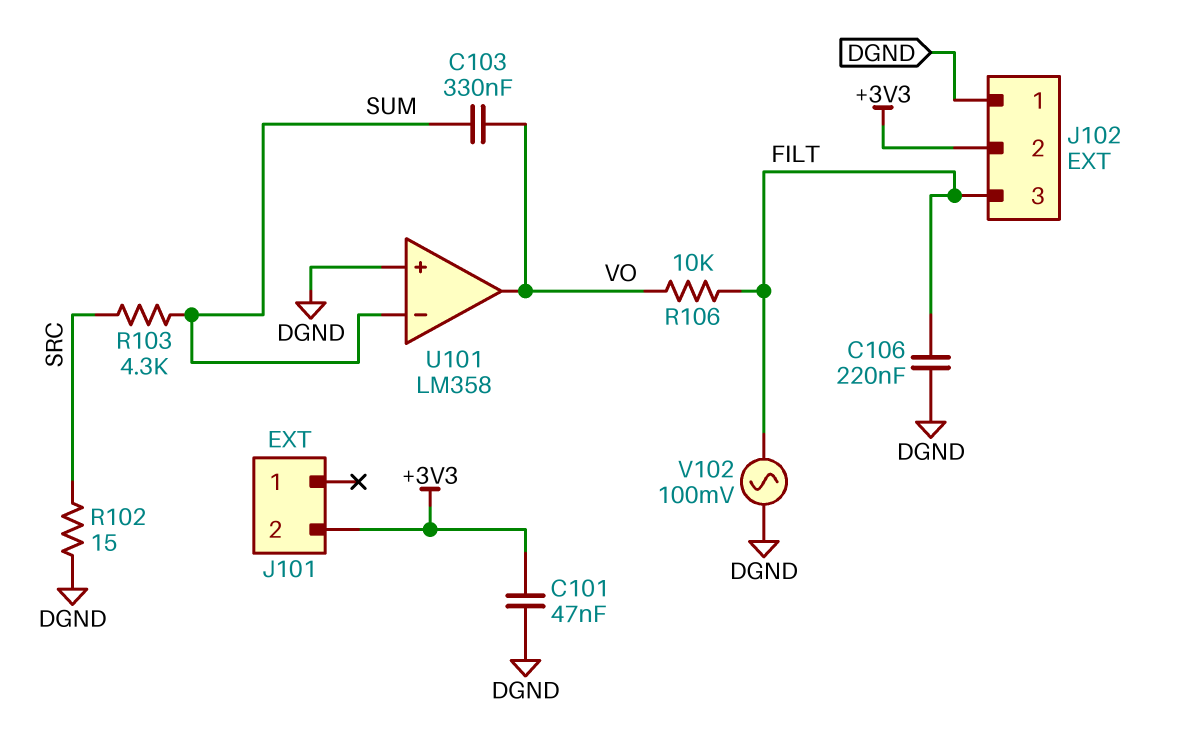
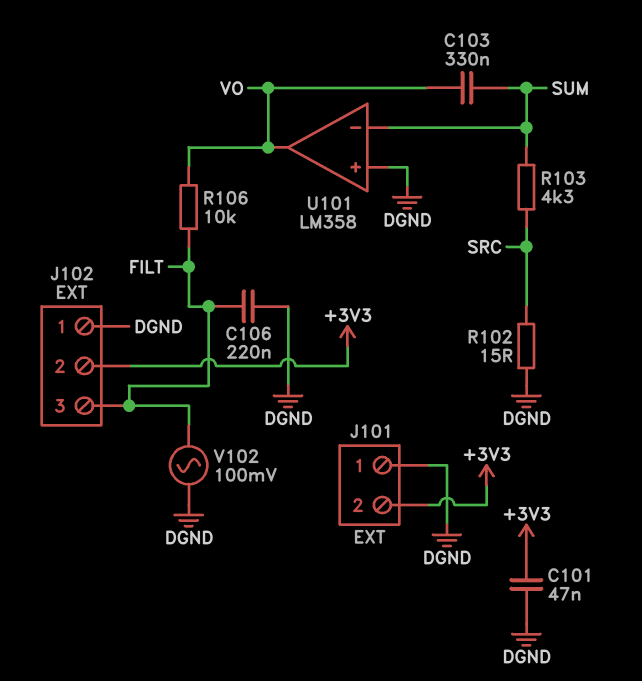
J101 pin 1: none -> DGND

